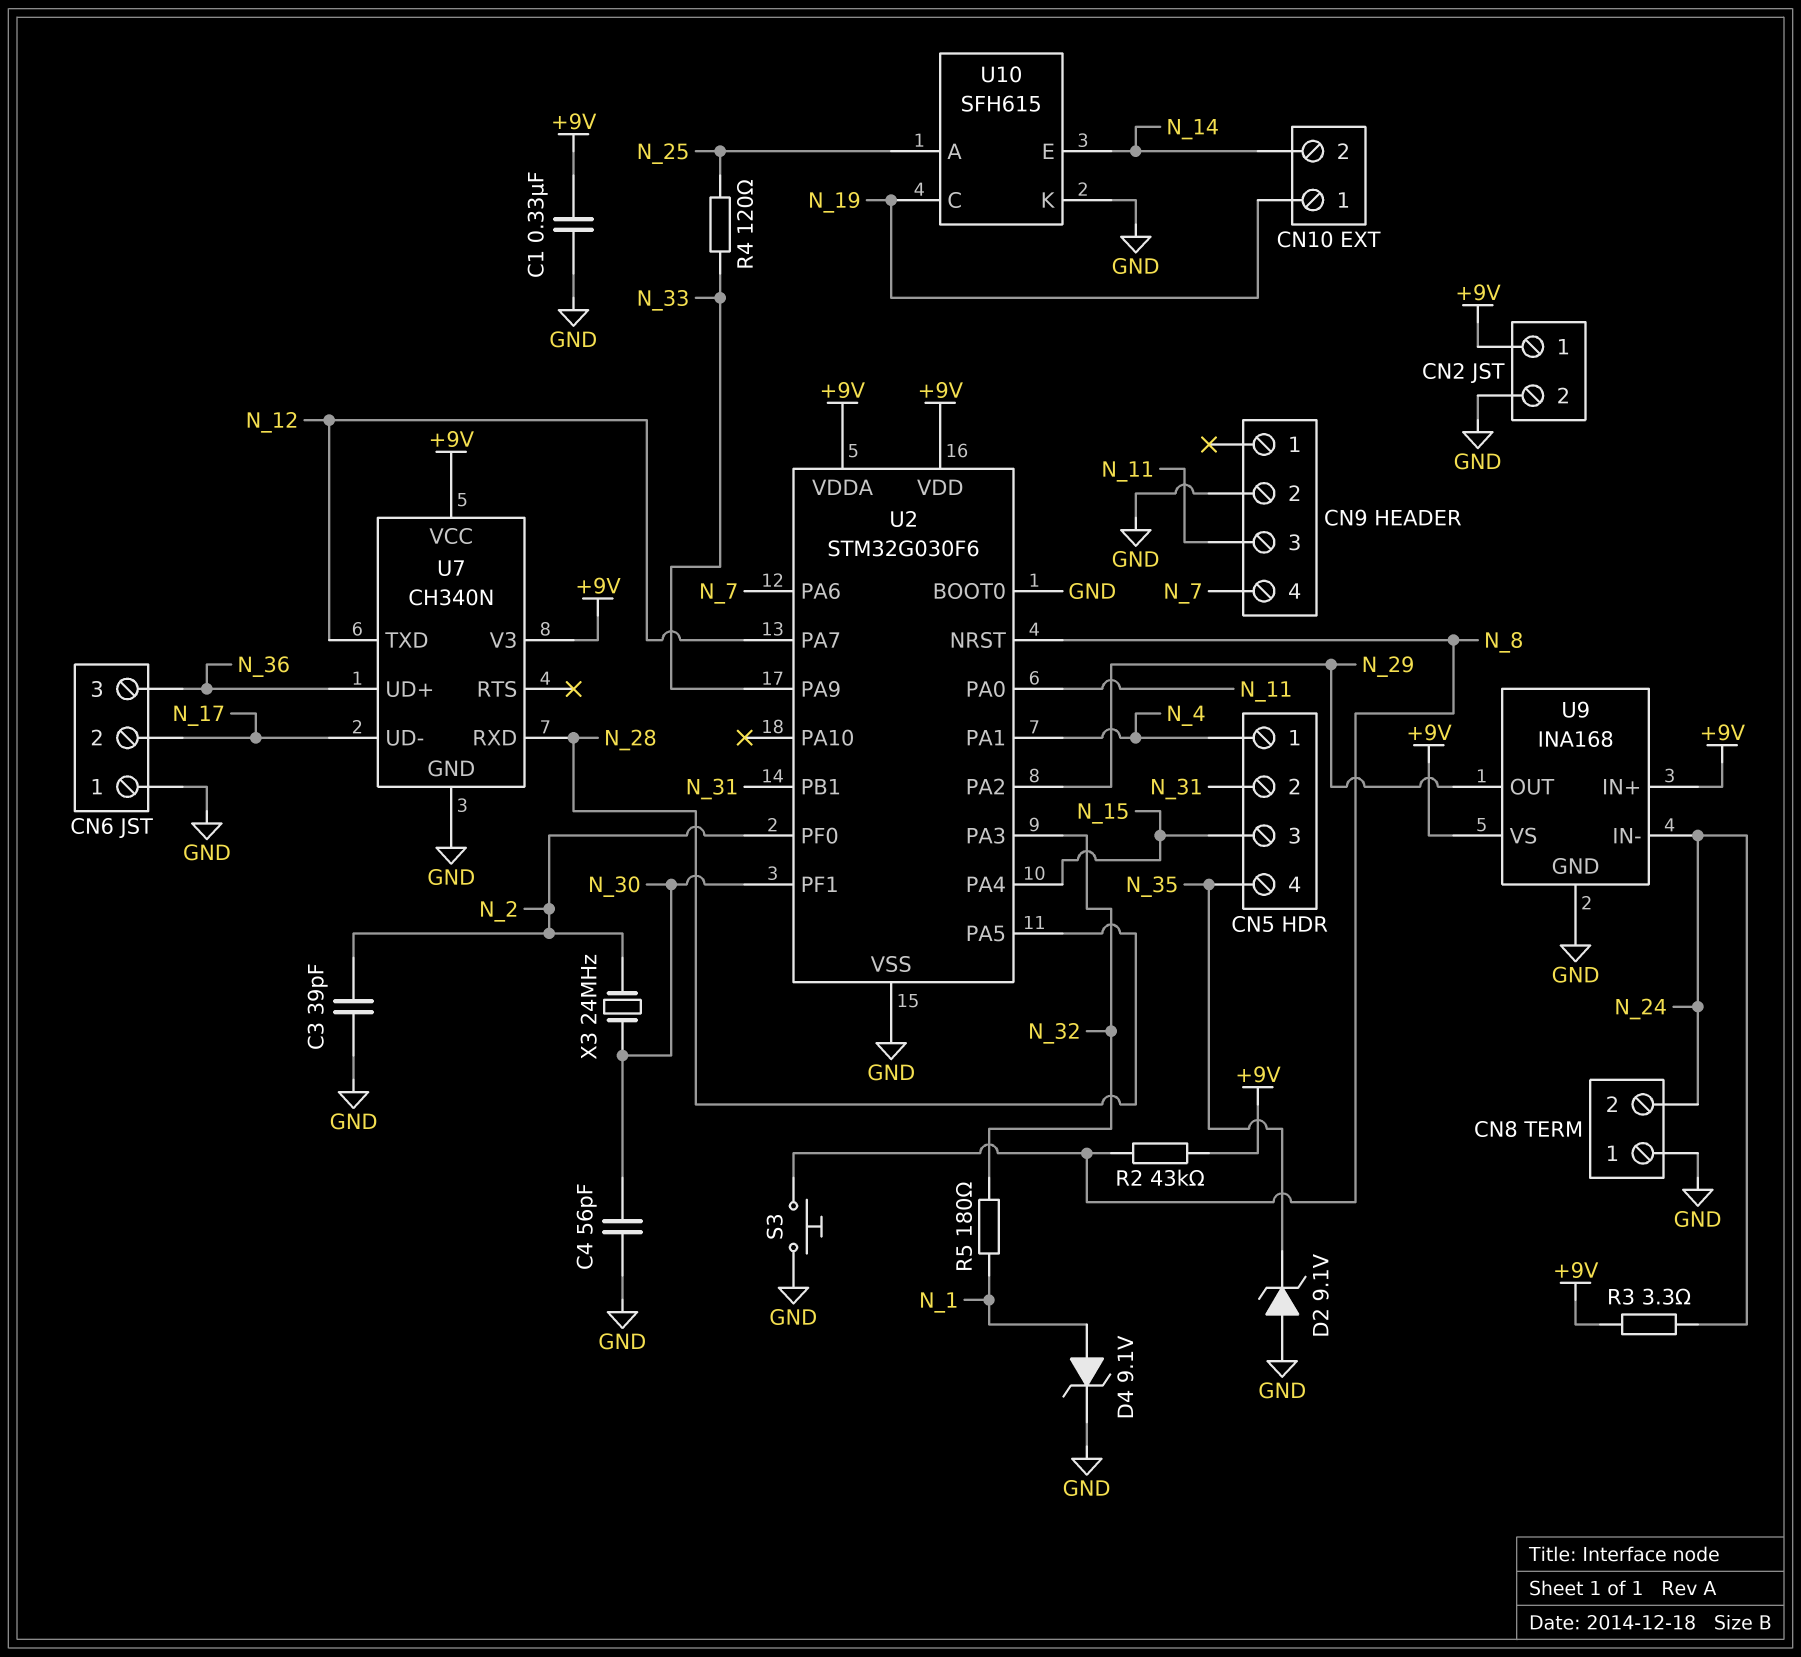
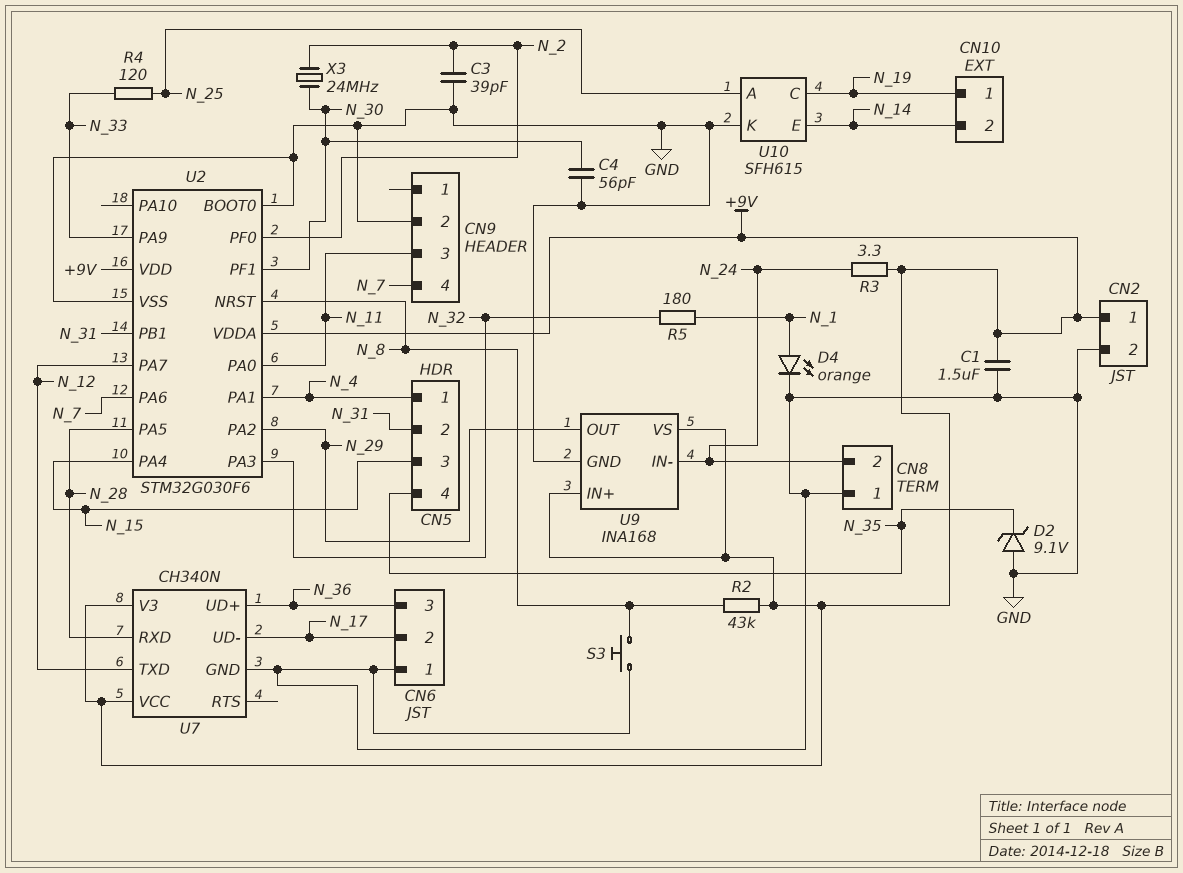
C1: 330nF (+9V, GND) -> 1.5uF (+9V, GND)
D4: zener 9.1V (A N_1, K GND) -> LED orange (A N_1, K GND)

